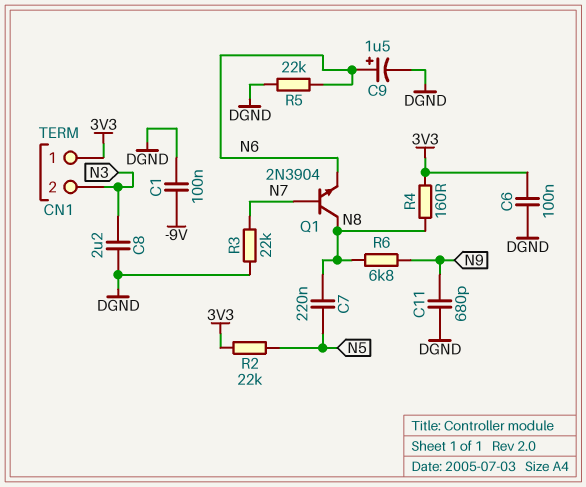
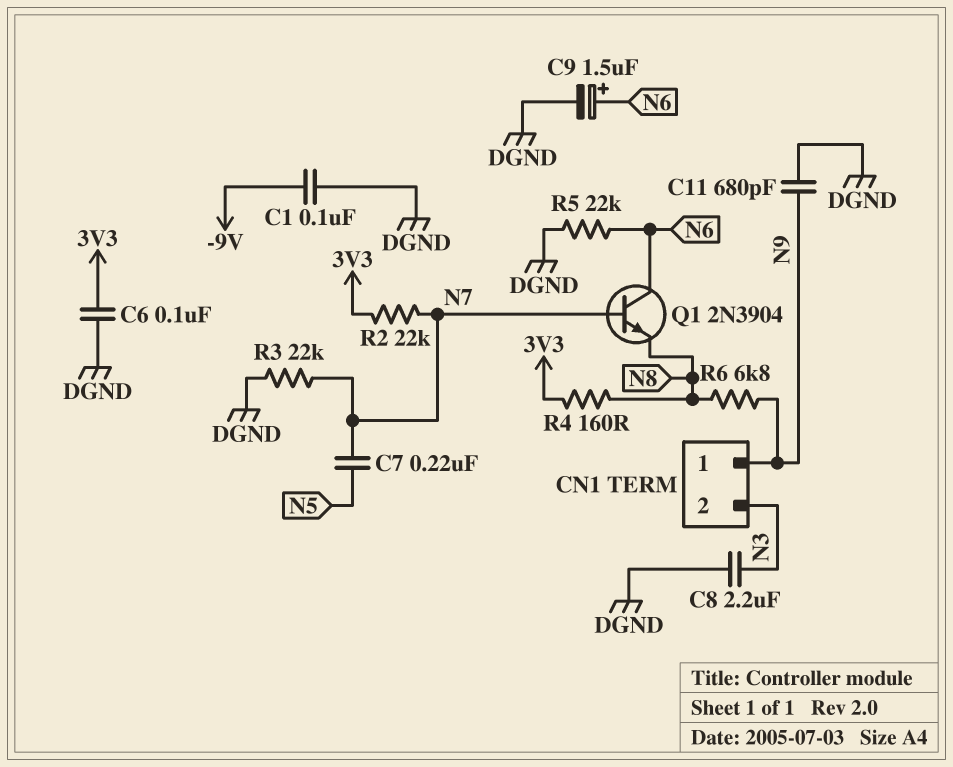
C7: 220nF (N5, N8) -> 220nF (N5, N7)
CN1 pin 1: 3V3 -> N9
Q1: NPN 2N3904 (B N7, C N8, E N6) -> NPN 2N3904 (B N7, C N6, E N8)
R2: 22k (3V3, N5) -> 22k (3V3, N7)

